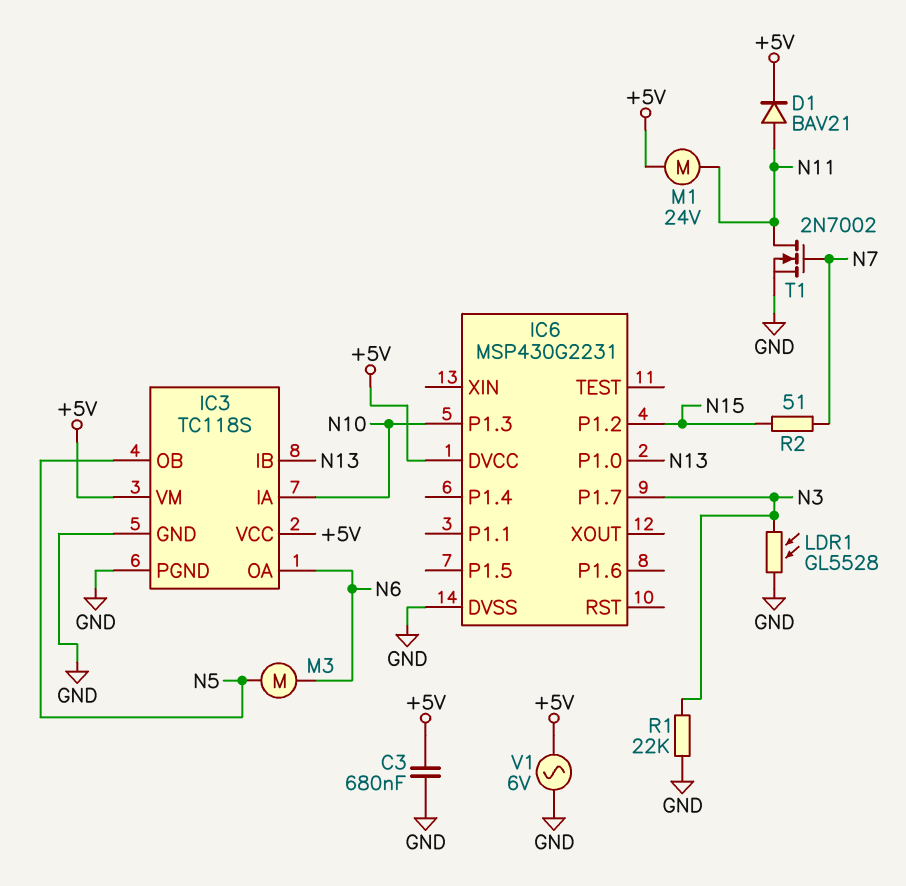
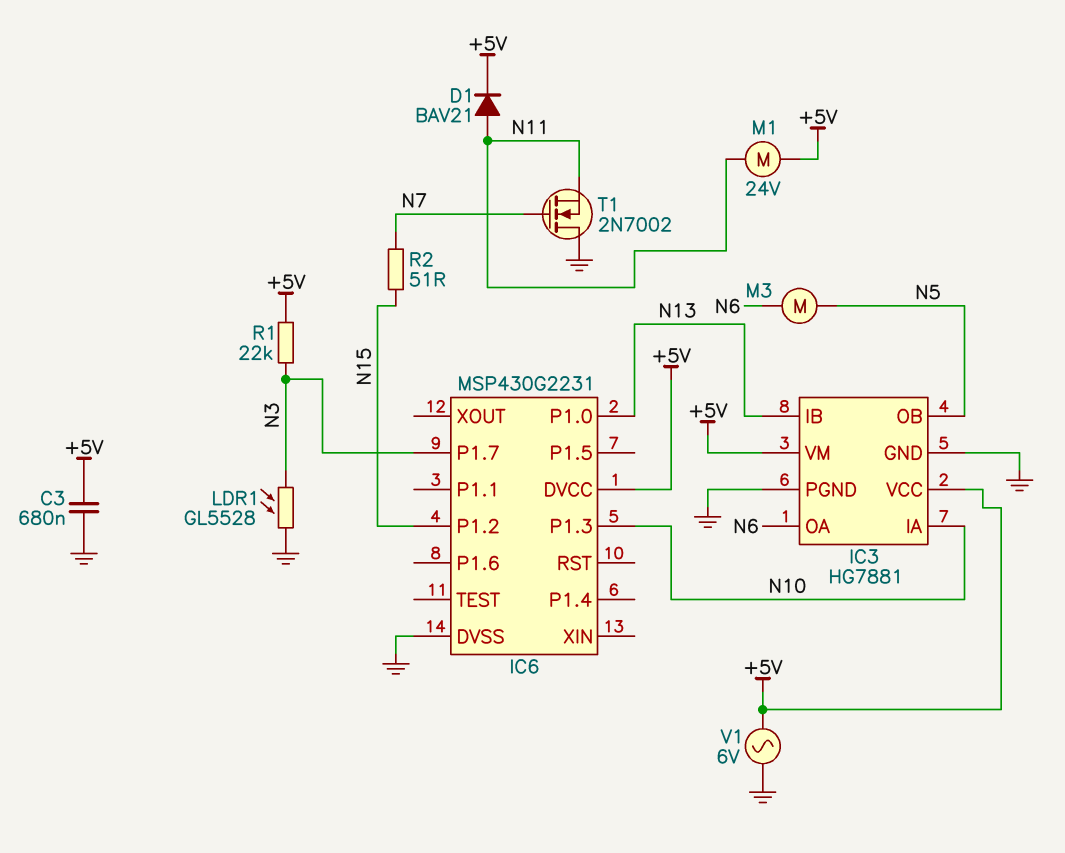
IC3: TC118S -> HG7881
R1: 22k (GND, N3) -> 22k (+5V, N3)
T1: NMOS 2N7002 (G N7, D N11, S GND) -> NMOS 2N7002 (G N7, D GND, S N11)

